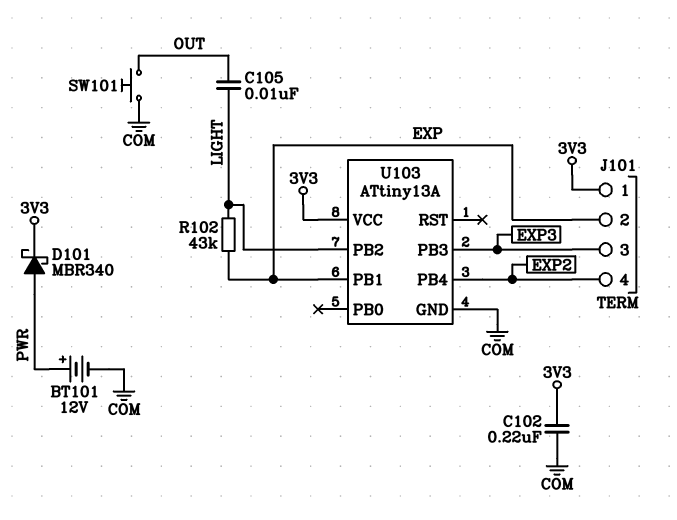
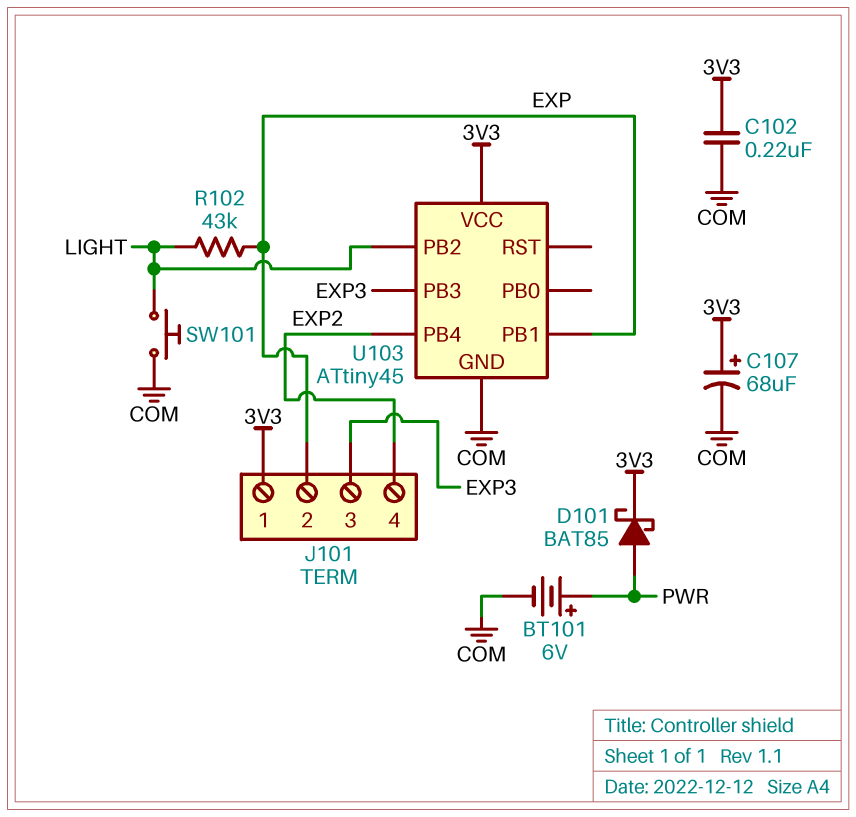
BT101: 12V (plus PWR, minus COM) -> 6V (plus PWR, minus COM)
C105: 10nF (LIGHT, OUT) -> none
C107: none -> 68uF (plus 3V3, minus COM)
D101: schottky MBR340 (A PWR, K 3V3) -> schottky BAT85 (A PWR, K 3V3)
SW101: button (COM, OUT) -> button (COM, LIGHT)
U103: ATtiny13A -> ATtiny45

